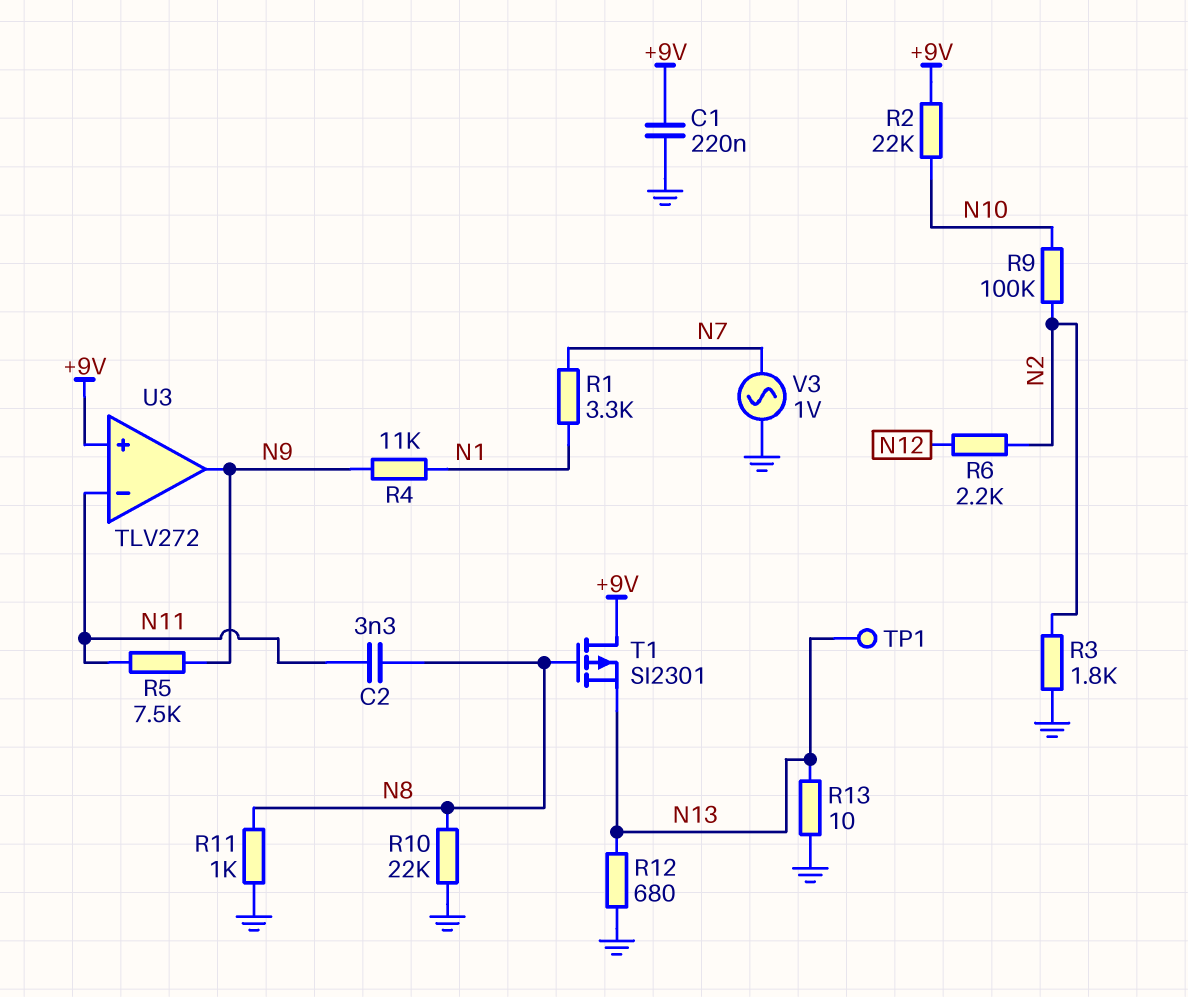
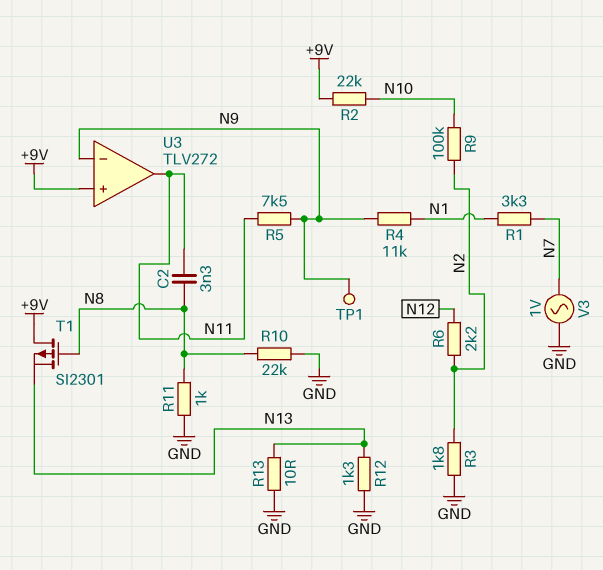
C1: 220nF (+9V, GND) -> none
R12: 680 (GND, N13) -> 1.3k (GND, N13)
TP1: test point (N13) -> test point (N9)
U3 pin in-: N11 -> N9
U3 pin out: N9 -> N11

